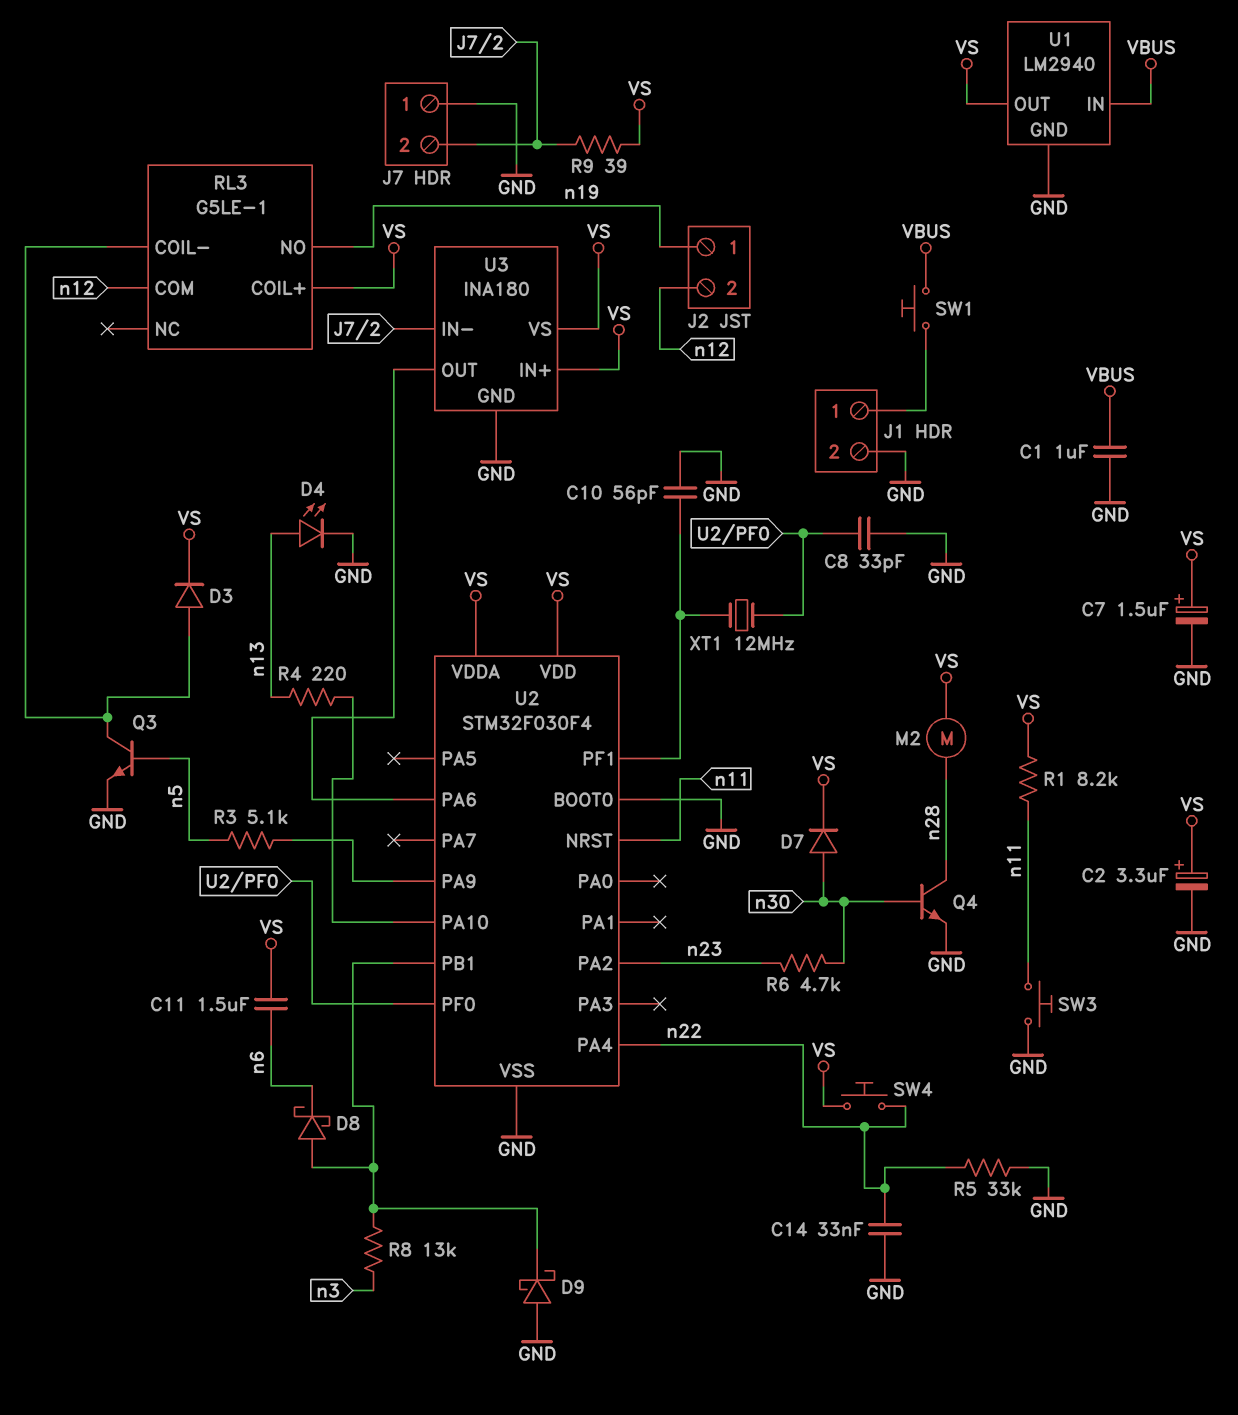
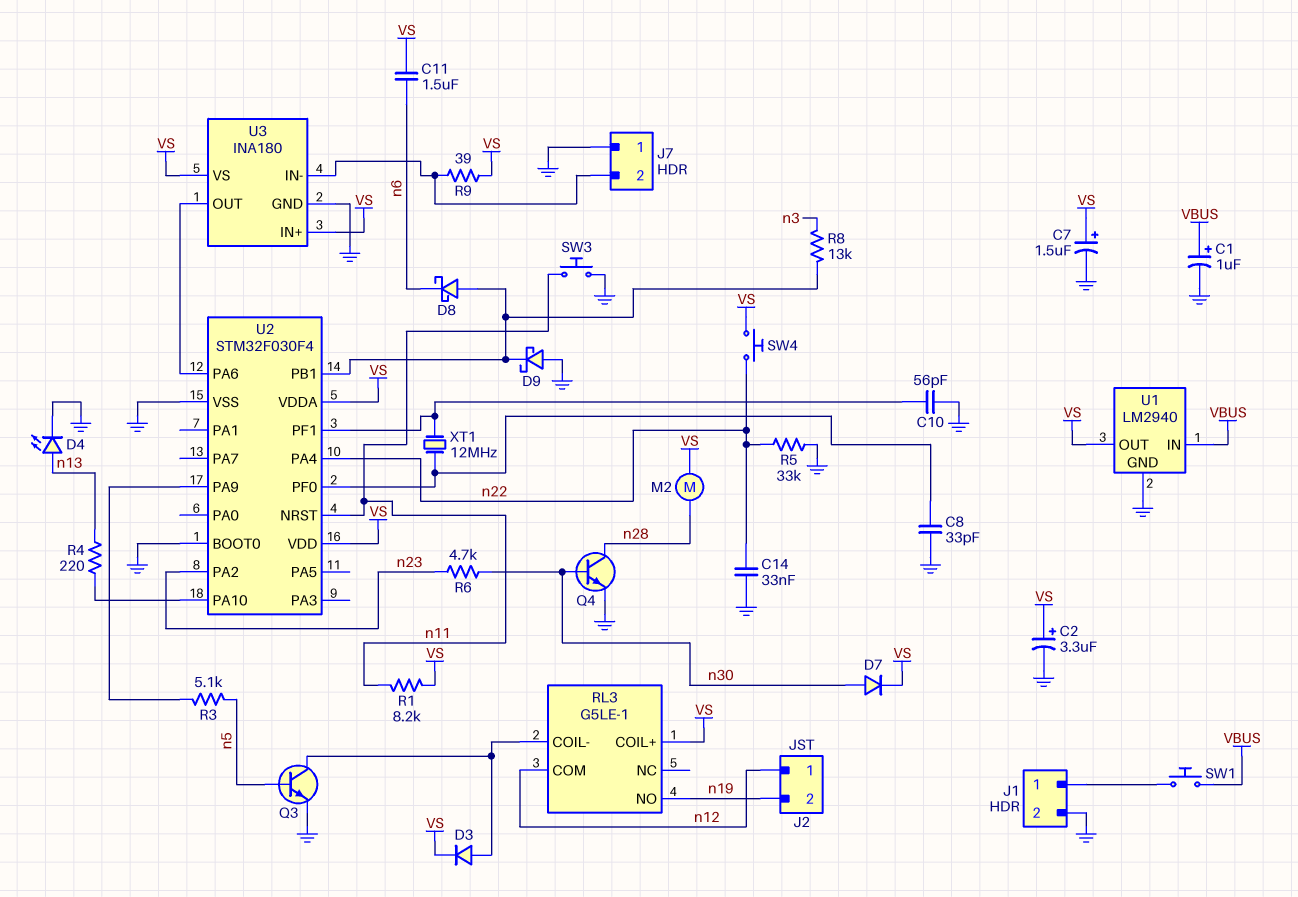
C1: 1uF (GND, VBUS) -> 1uF (plus VBUS, minus GND)
J2 pin 1: n19 -> n12
J2 pin 2: n12 -> n19

